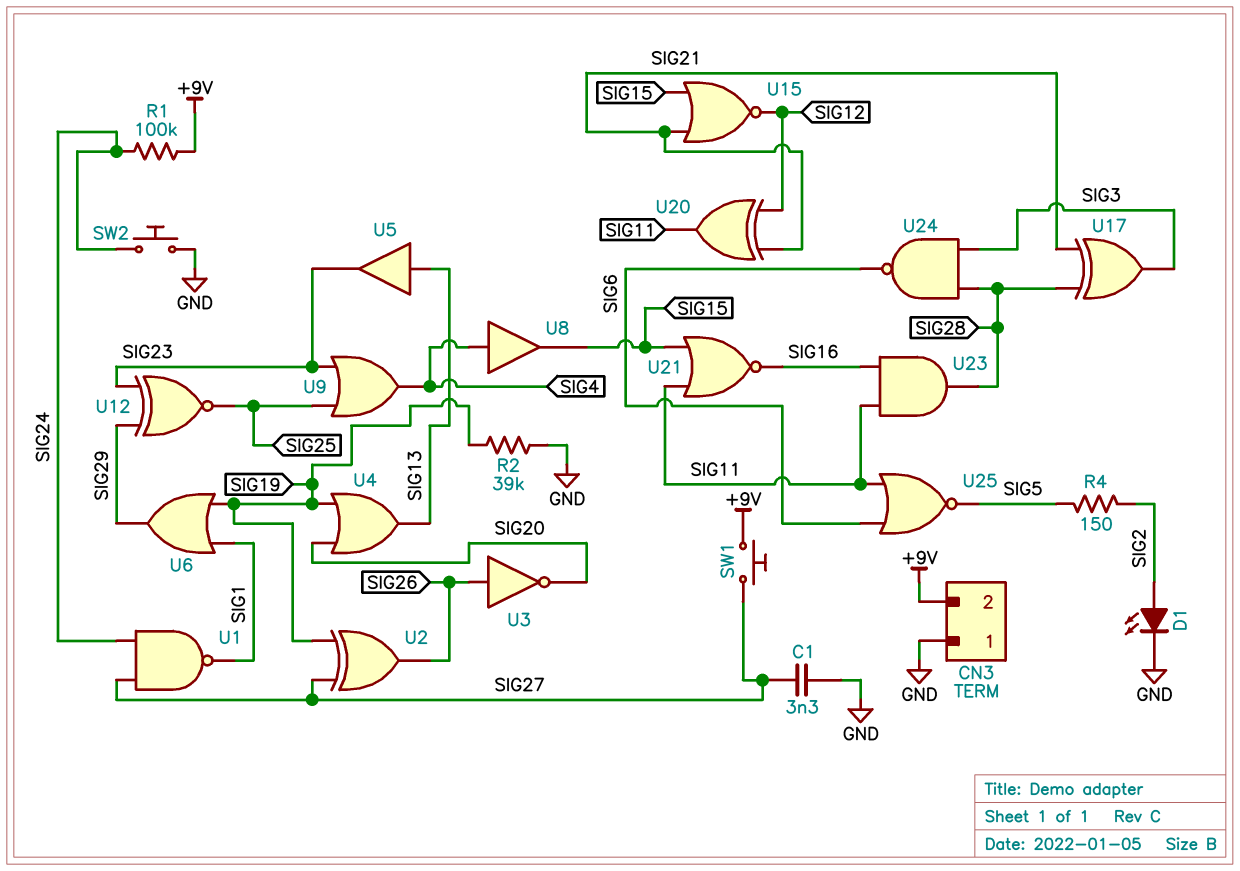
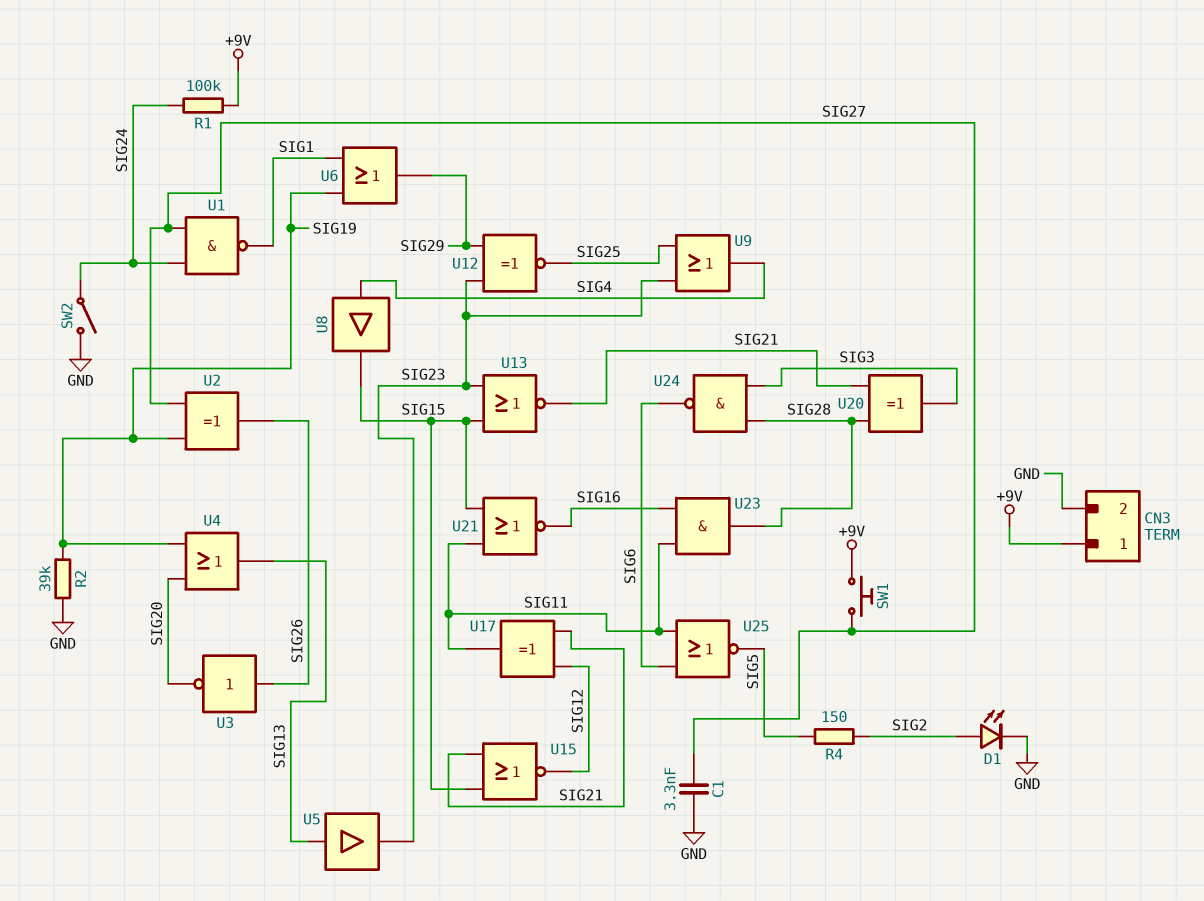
CN3 pin 1: GND -> +9V
CN3 pin 2: +9V -> GND
SW2: button (GND, SIG24) -> switch (GND, SIG24)
U13: none -> NOR (in SIG15, in SIG23, out SIG21)
U17: XOR (in SIG21, in SIG28, out SIG3) -> XOR (in SIG12, in SIG21, out SIG11)
U20: XOR (in SIG12, in SIG21, out SIG11) -> XOR (in SIG21, in SIG28, out SIG3)

